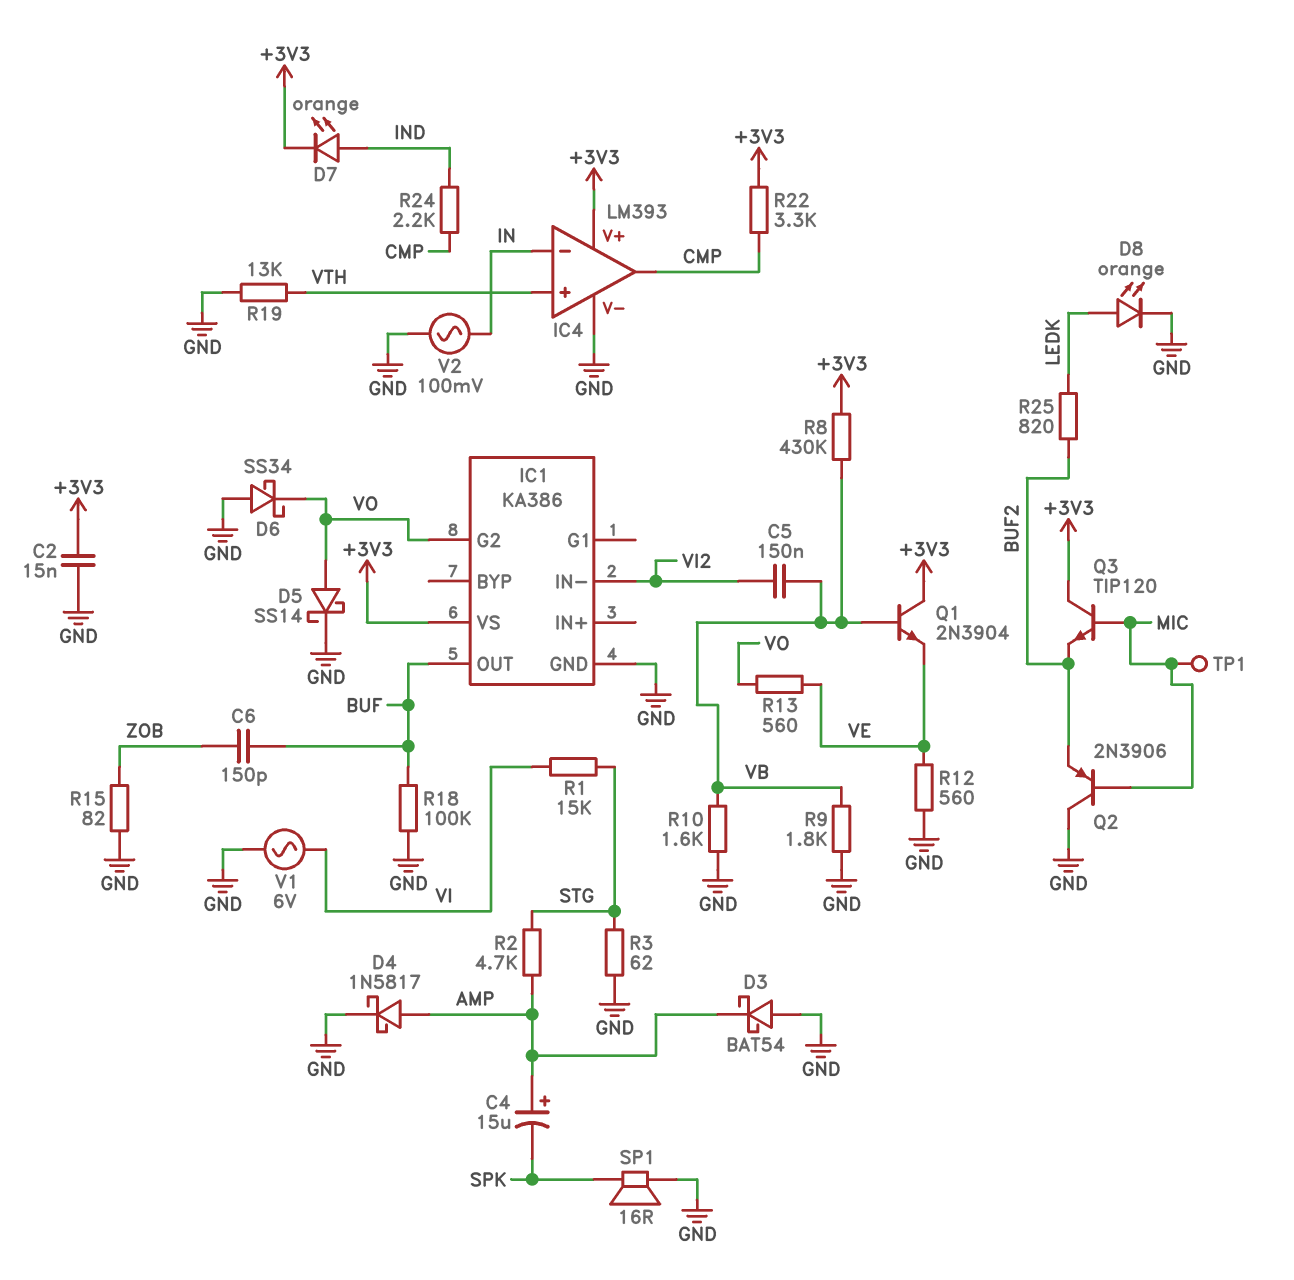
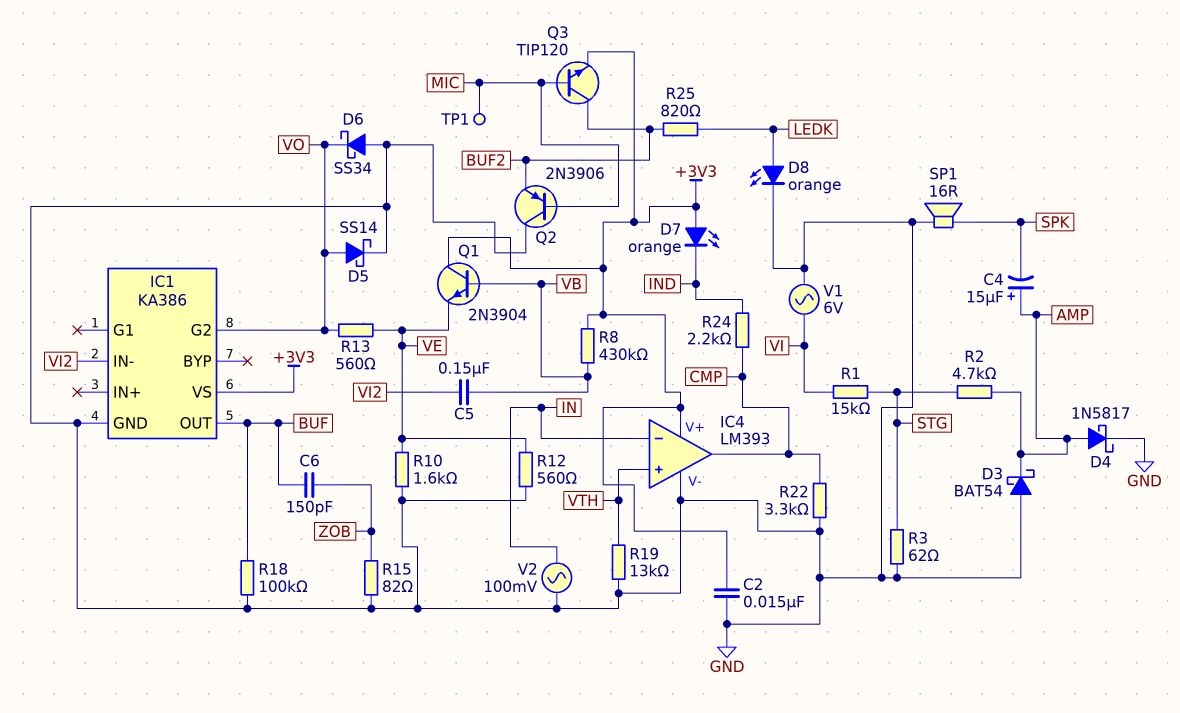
D7: LED orange (A IND, K +3V3) -> LED orange (A +3V3, K IND)
Q3: NPN TIP120 (B MIC, C +3V3, E BUF2) -> NPN TIP120 (B MIC, C BUF2, E +3V3)
R9: 1.8k (GND, VB) -> none
R10: 1.6k (GND, VB) -> 1.6k (GND, VE)
R22: 3.3k (+3V3, CMP) -> 3.3k (CMP, GND)

